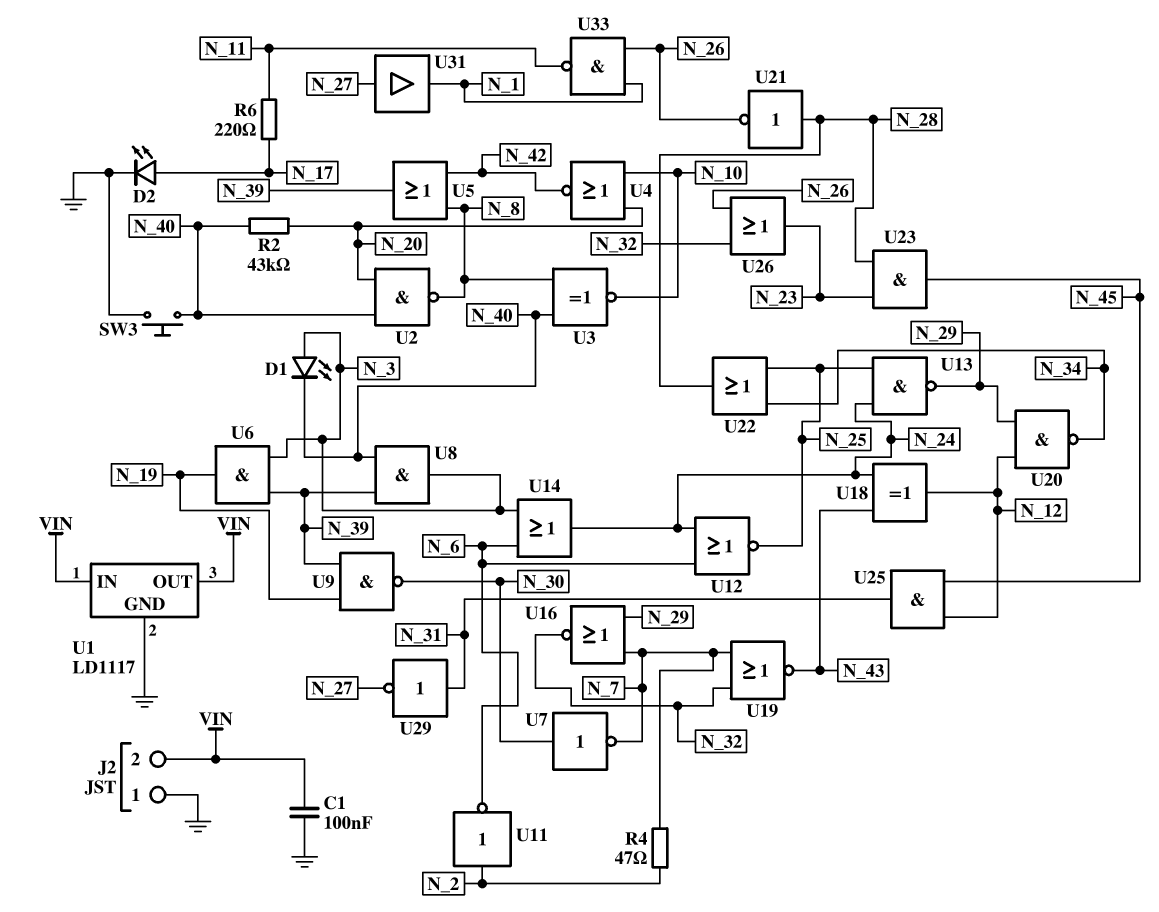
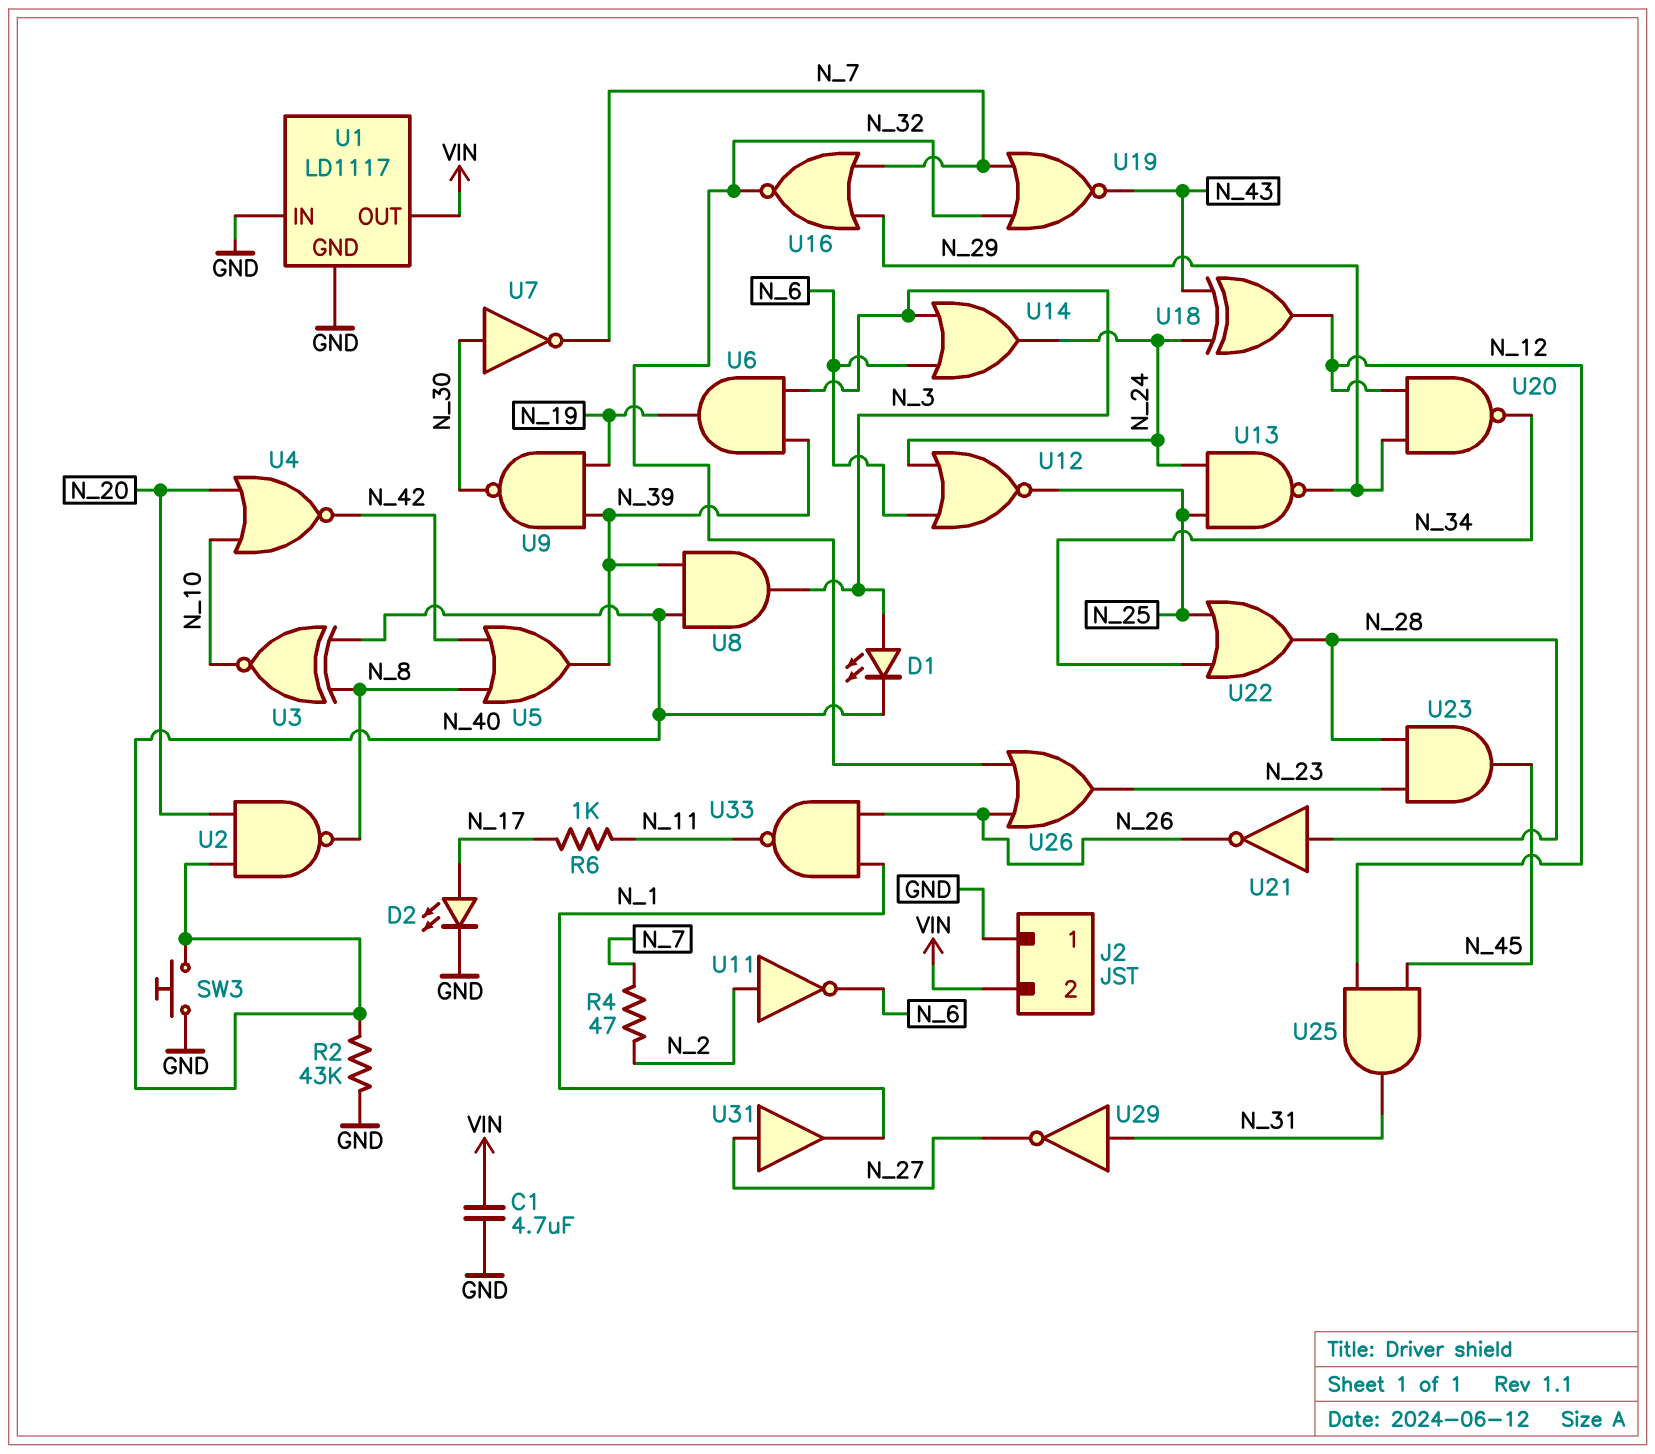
C1: 100nF (GND, VIN) -> 4.7uF (GND, VIN)
R2: 43k (N_20, N_40) -> 43k (GND, N_40)
R6: 220 (N_11, N_17) -> 1k (N_11, N_17)
U1 pin IN: VIN -> GND

